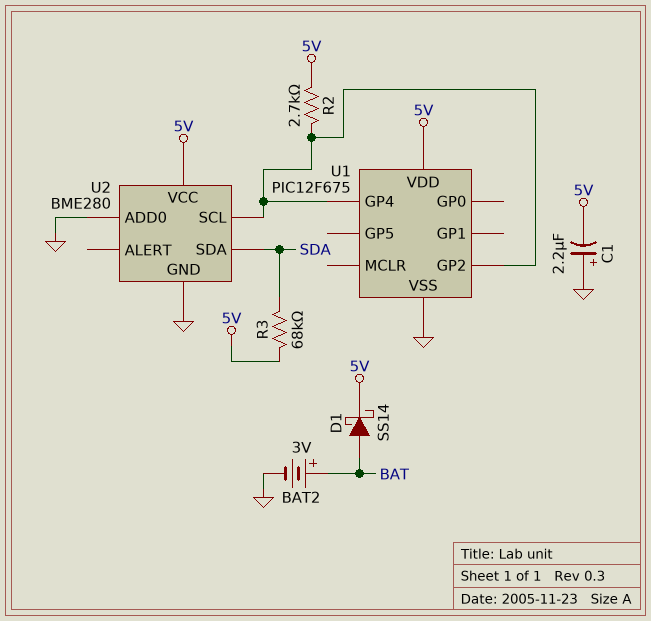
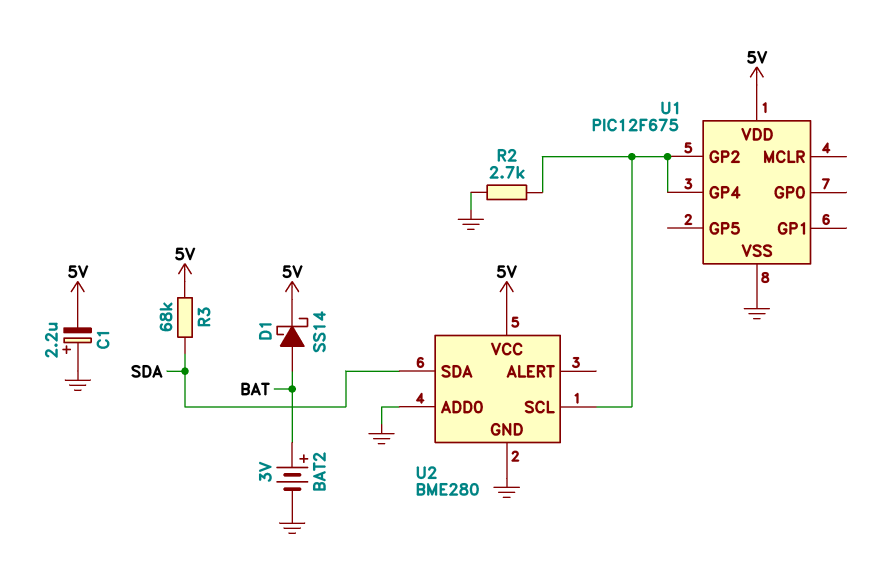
R2: 2.7k (5V, U1/GP2) -> 2.7k (GND, U1/GP2)

